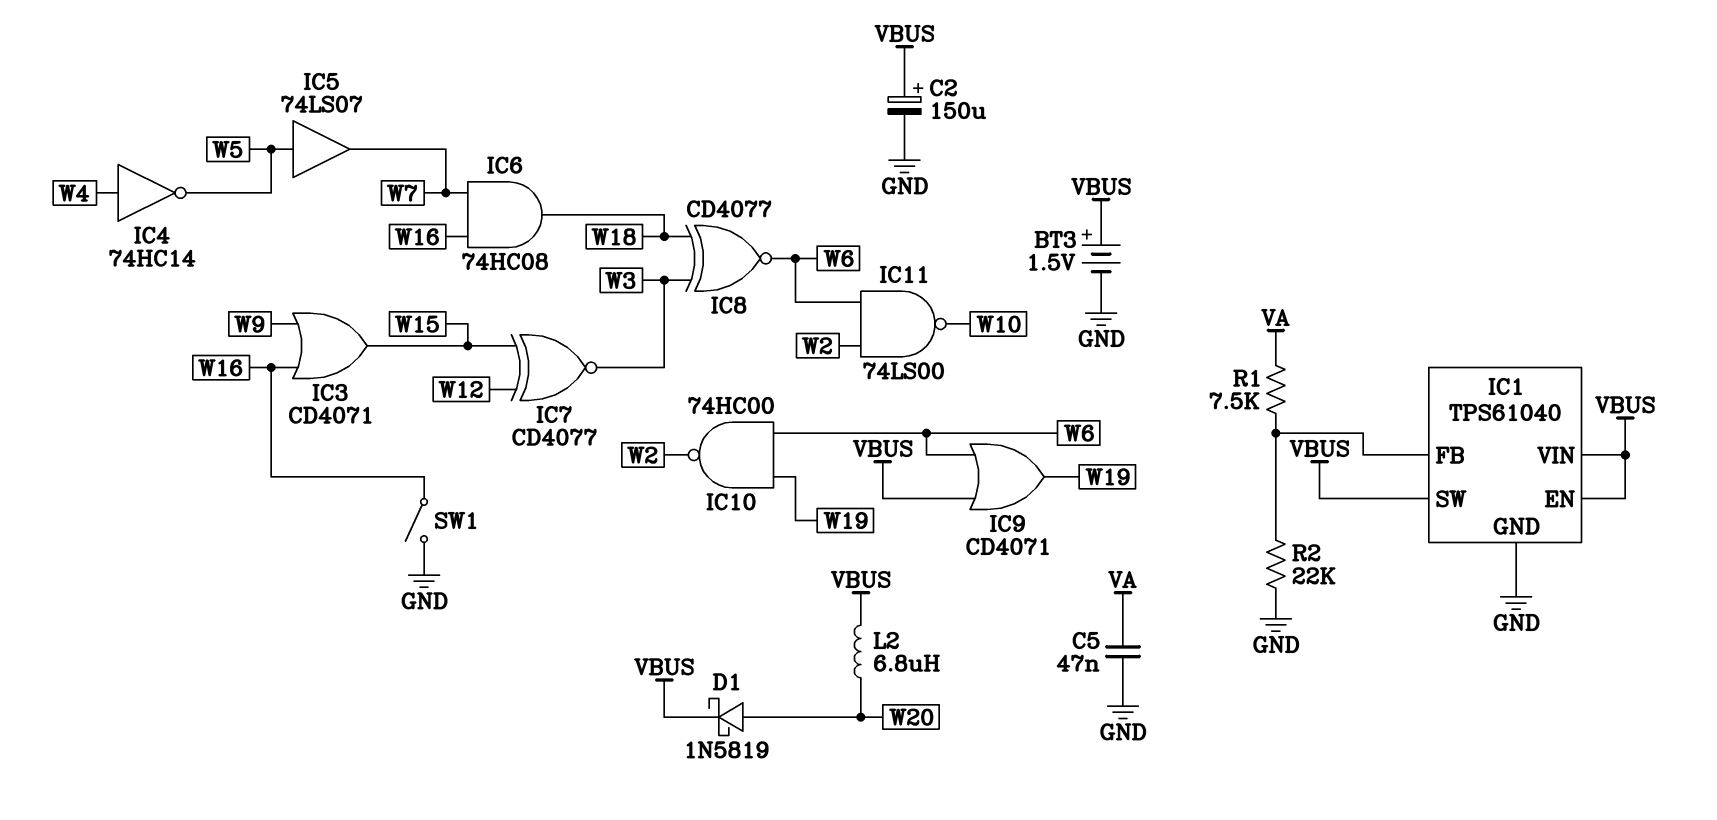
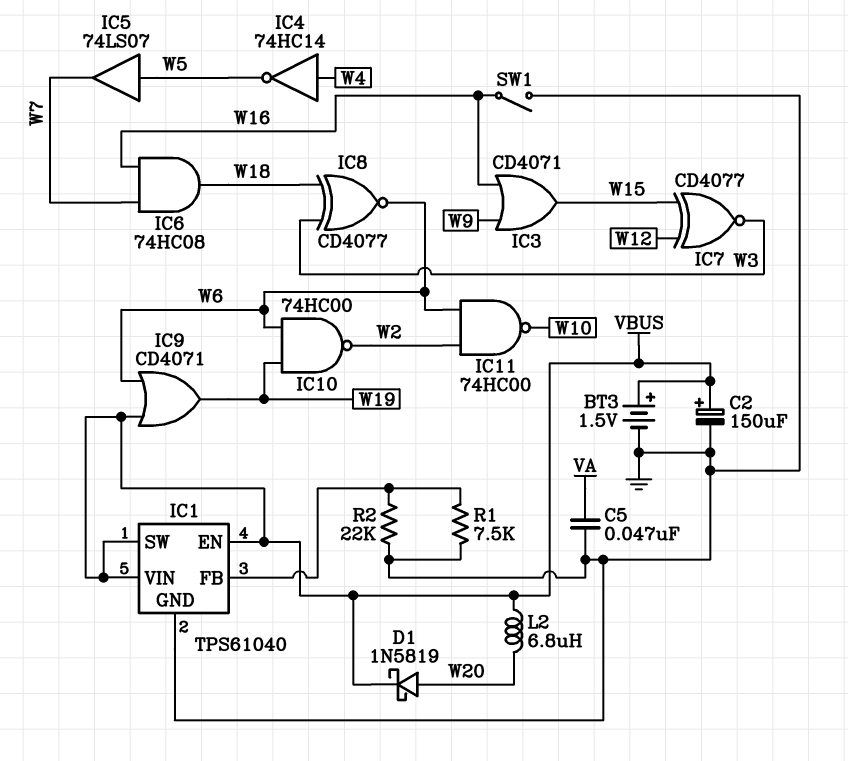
IC11: NAND 74LS00 (in W2, in W6, out W10) -> NAND 74HC00 (in W2, in W6, out W10)
R1: 7.5k (IC1/FB, VA) -> 7.5k (GND, IC1/FB)

